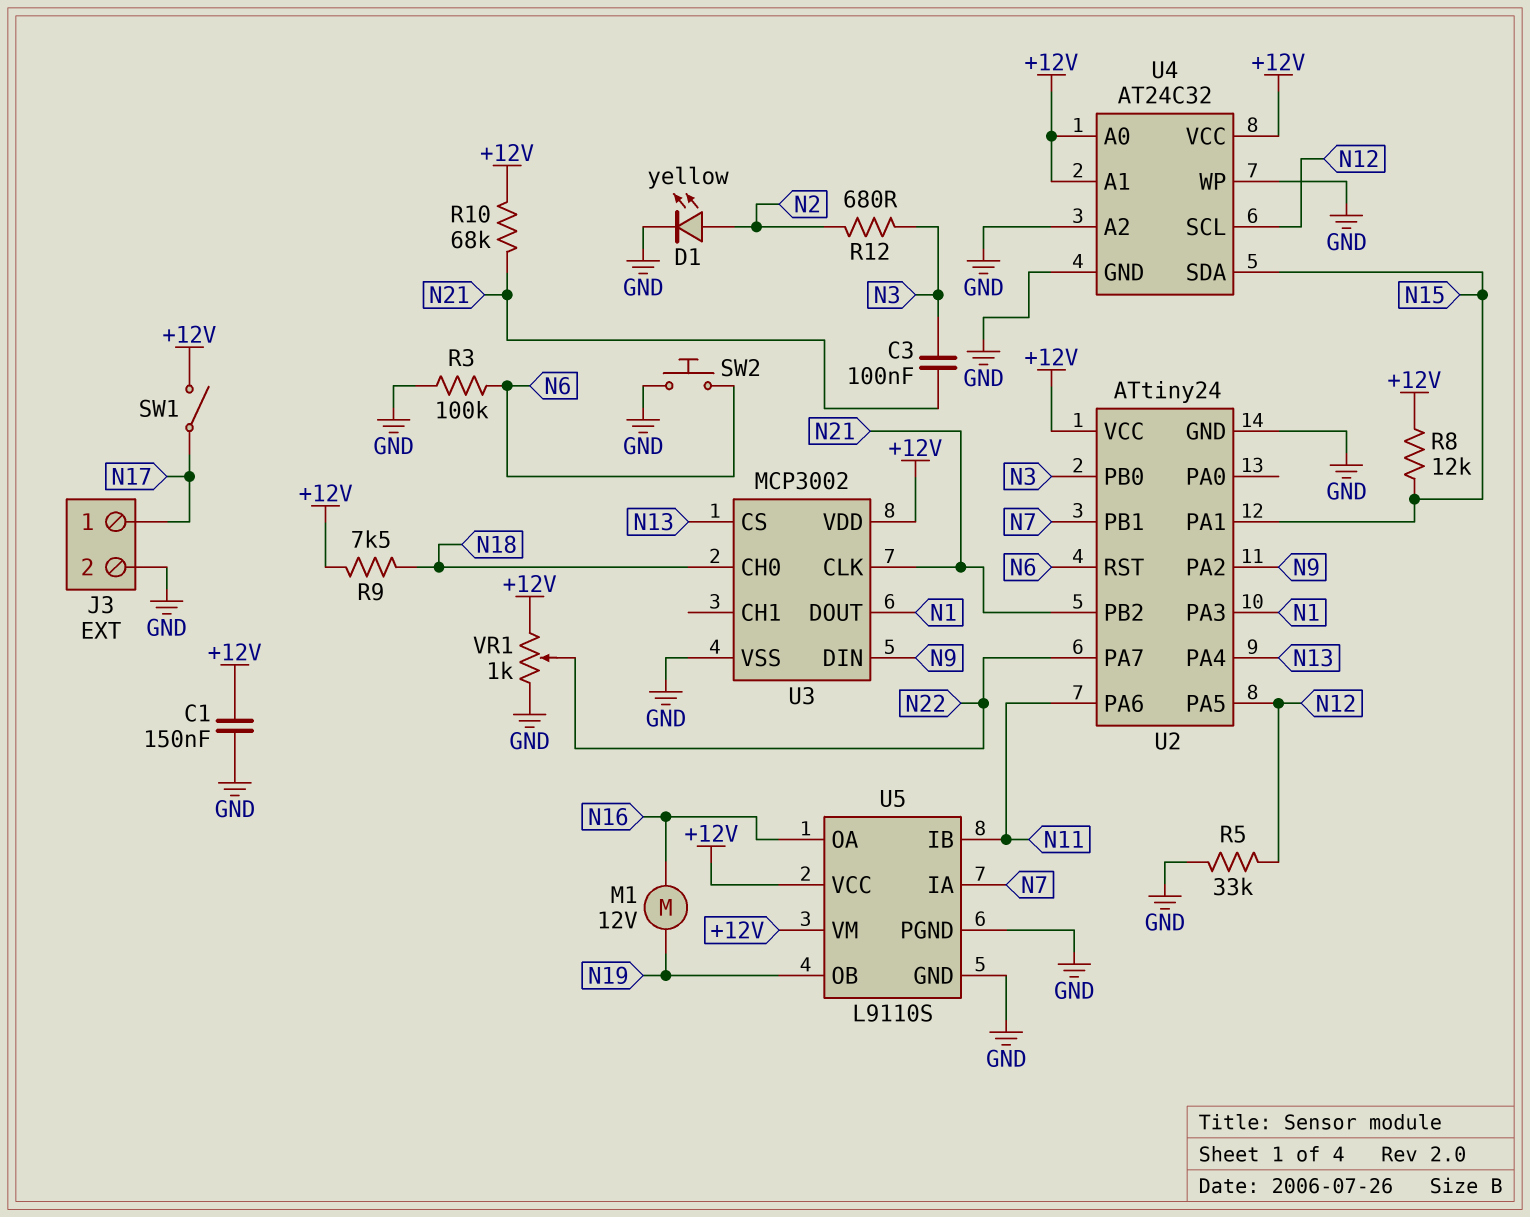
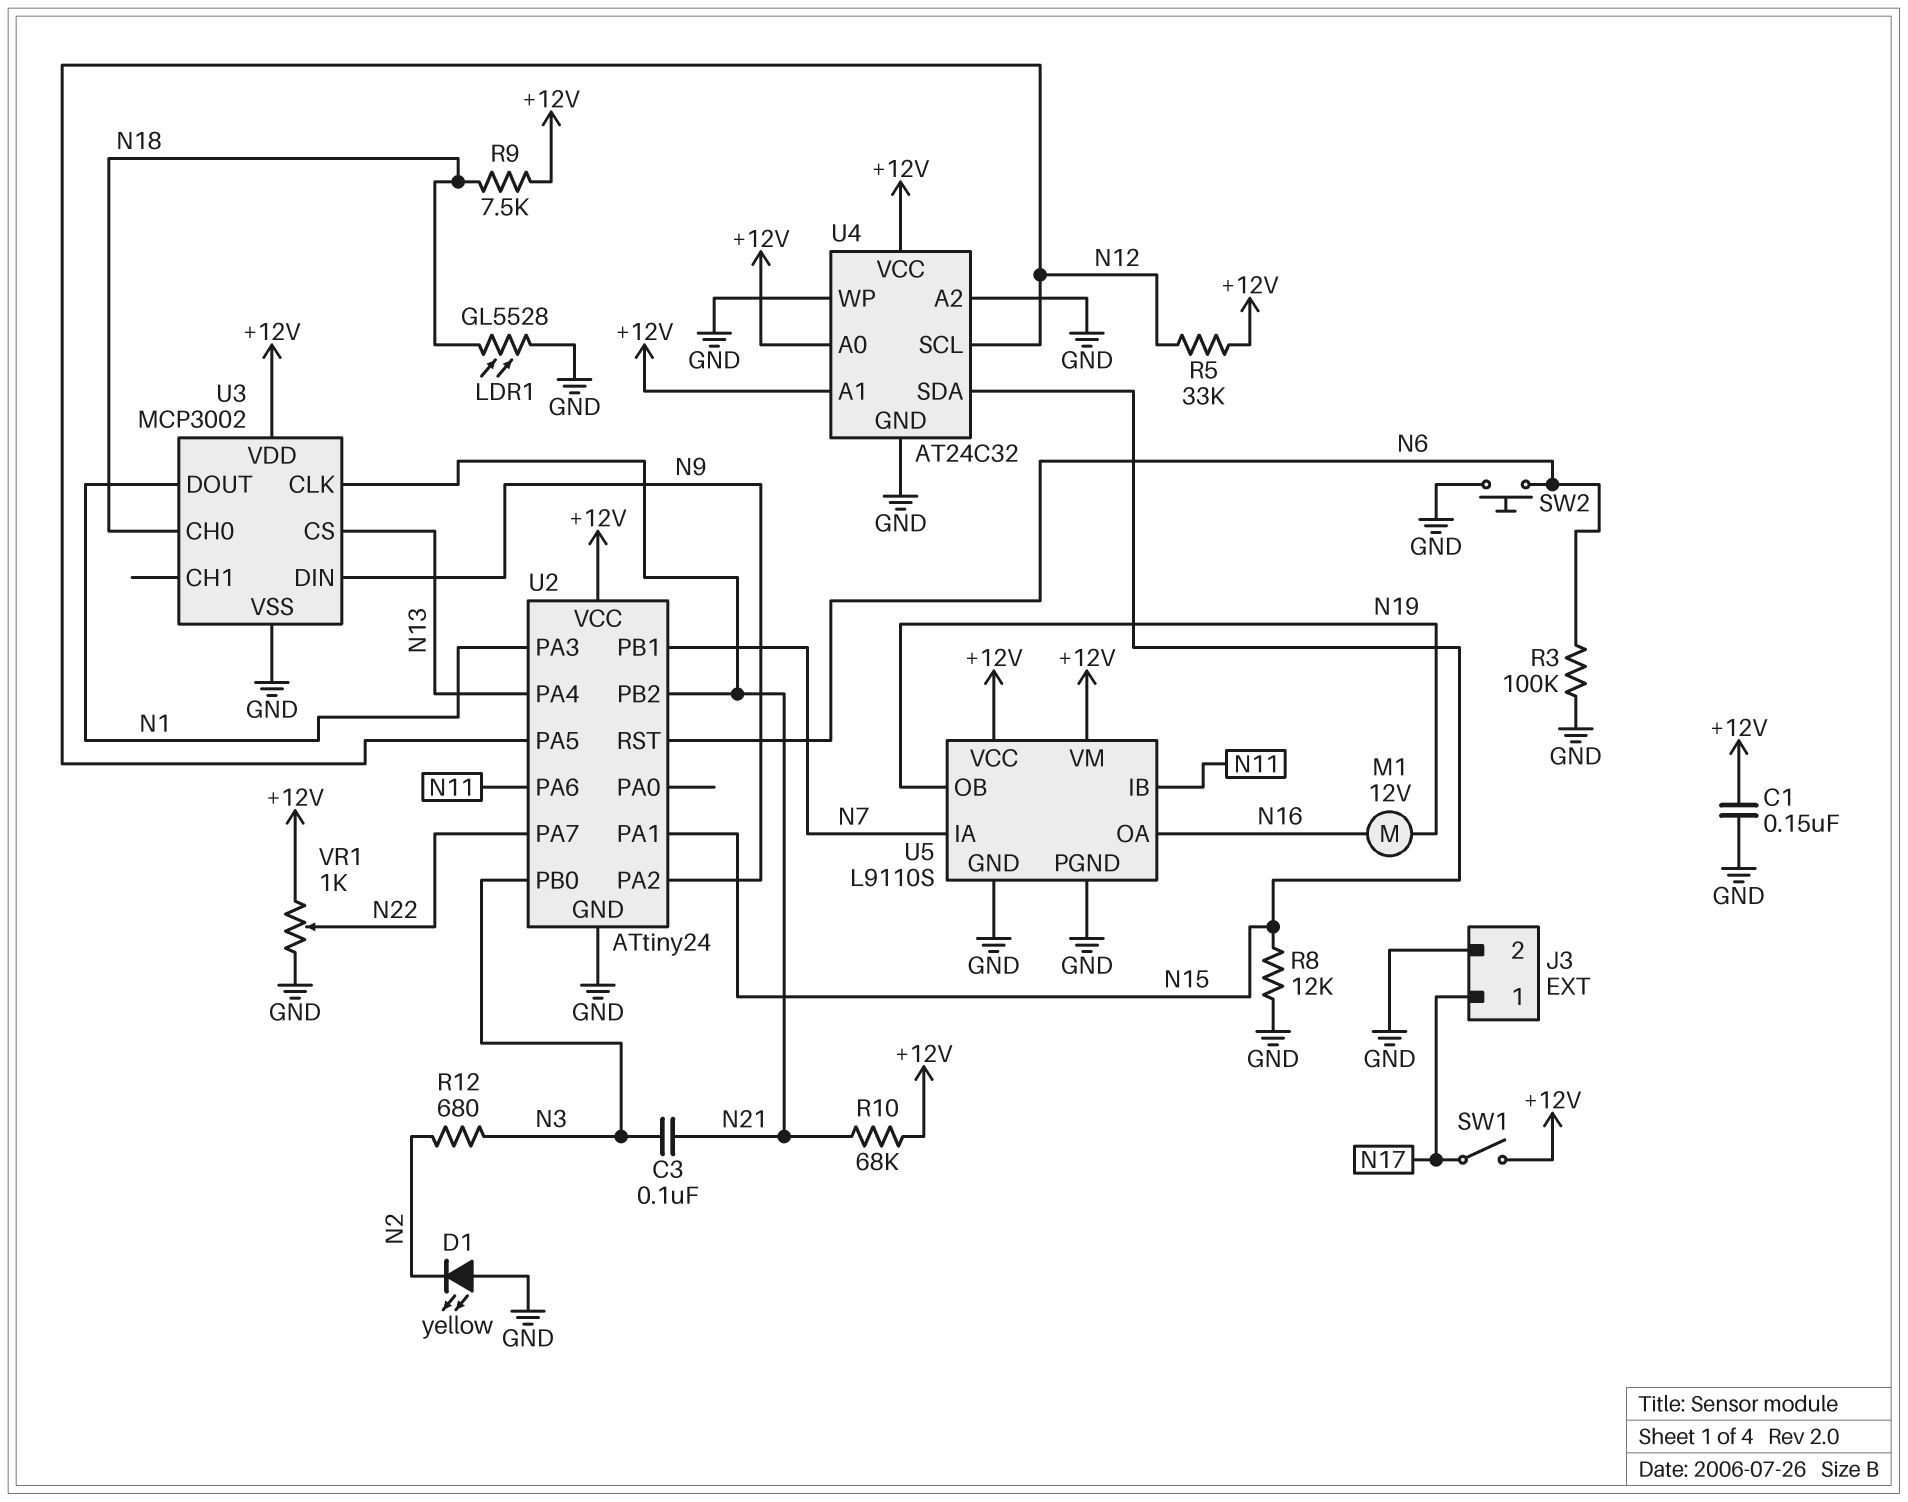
D1: LED yellow (A N2, K GND) -> LED yellow (A GND, K N2)
LDR1: none -> GL5528 (GND, N18)
R5: 33k (GND, N12) -> 33k (+12V, N12)
R8: 12k (+12V, N15) -> 12k (GND, N15)

